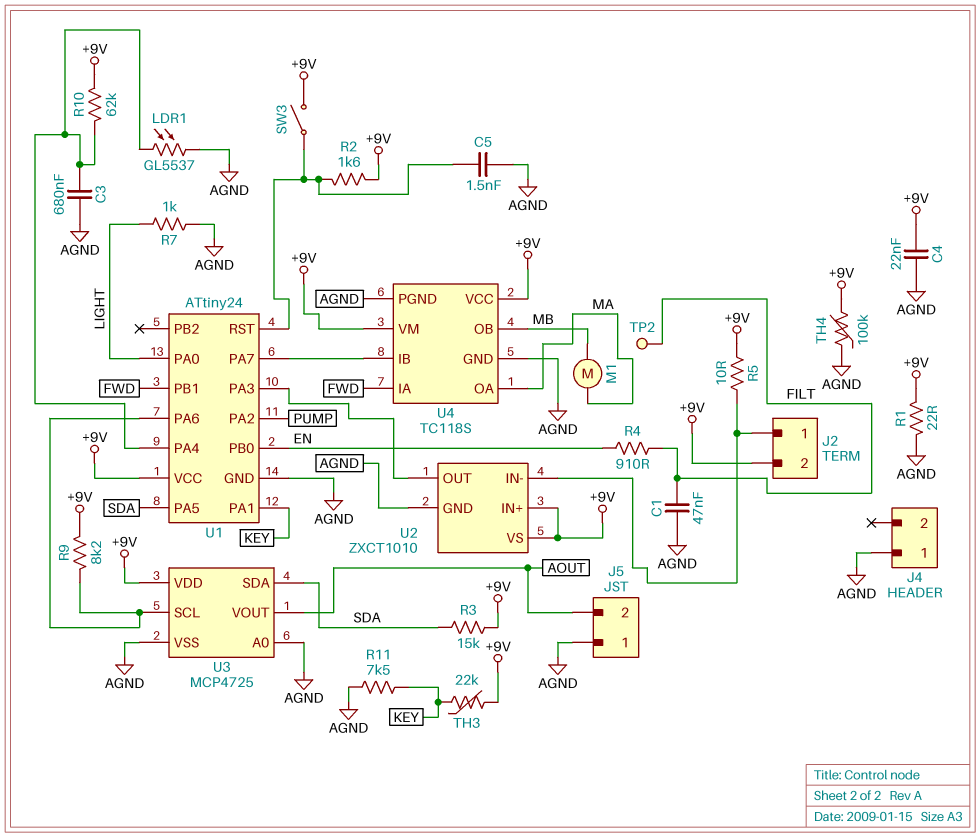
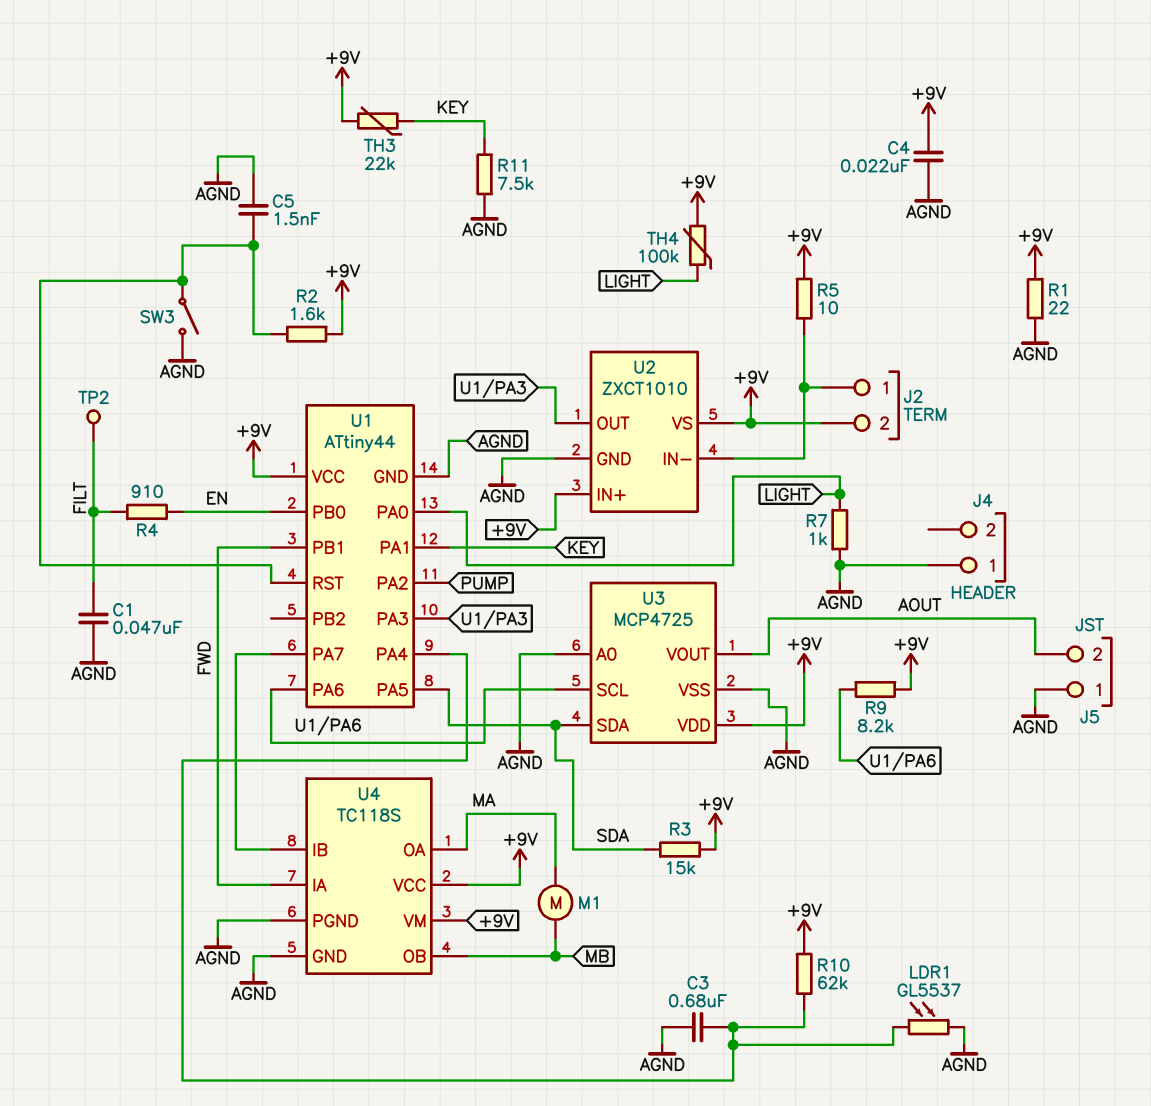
SW3: switch (+9V, U1/RST) -> switch (AGND, U1/RST)
TH4: 100k (+9V, AGND) -> 100k (+9V, LIGHT)
U1: ATtiny24 -> ATtiny44

